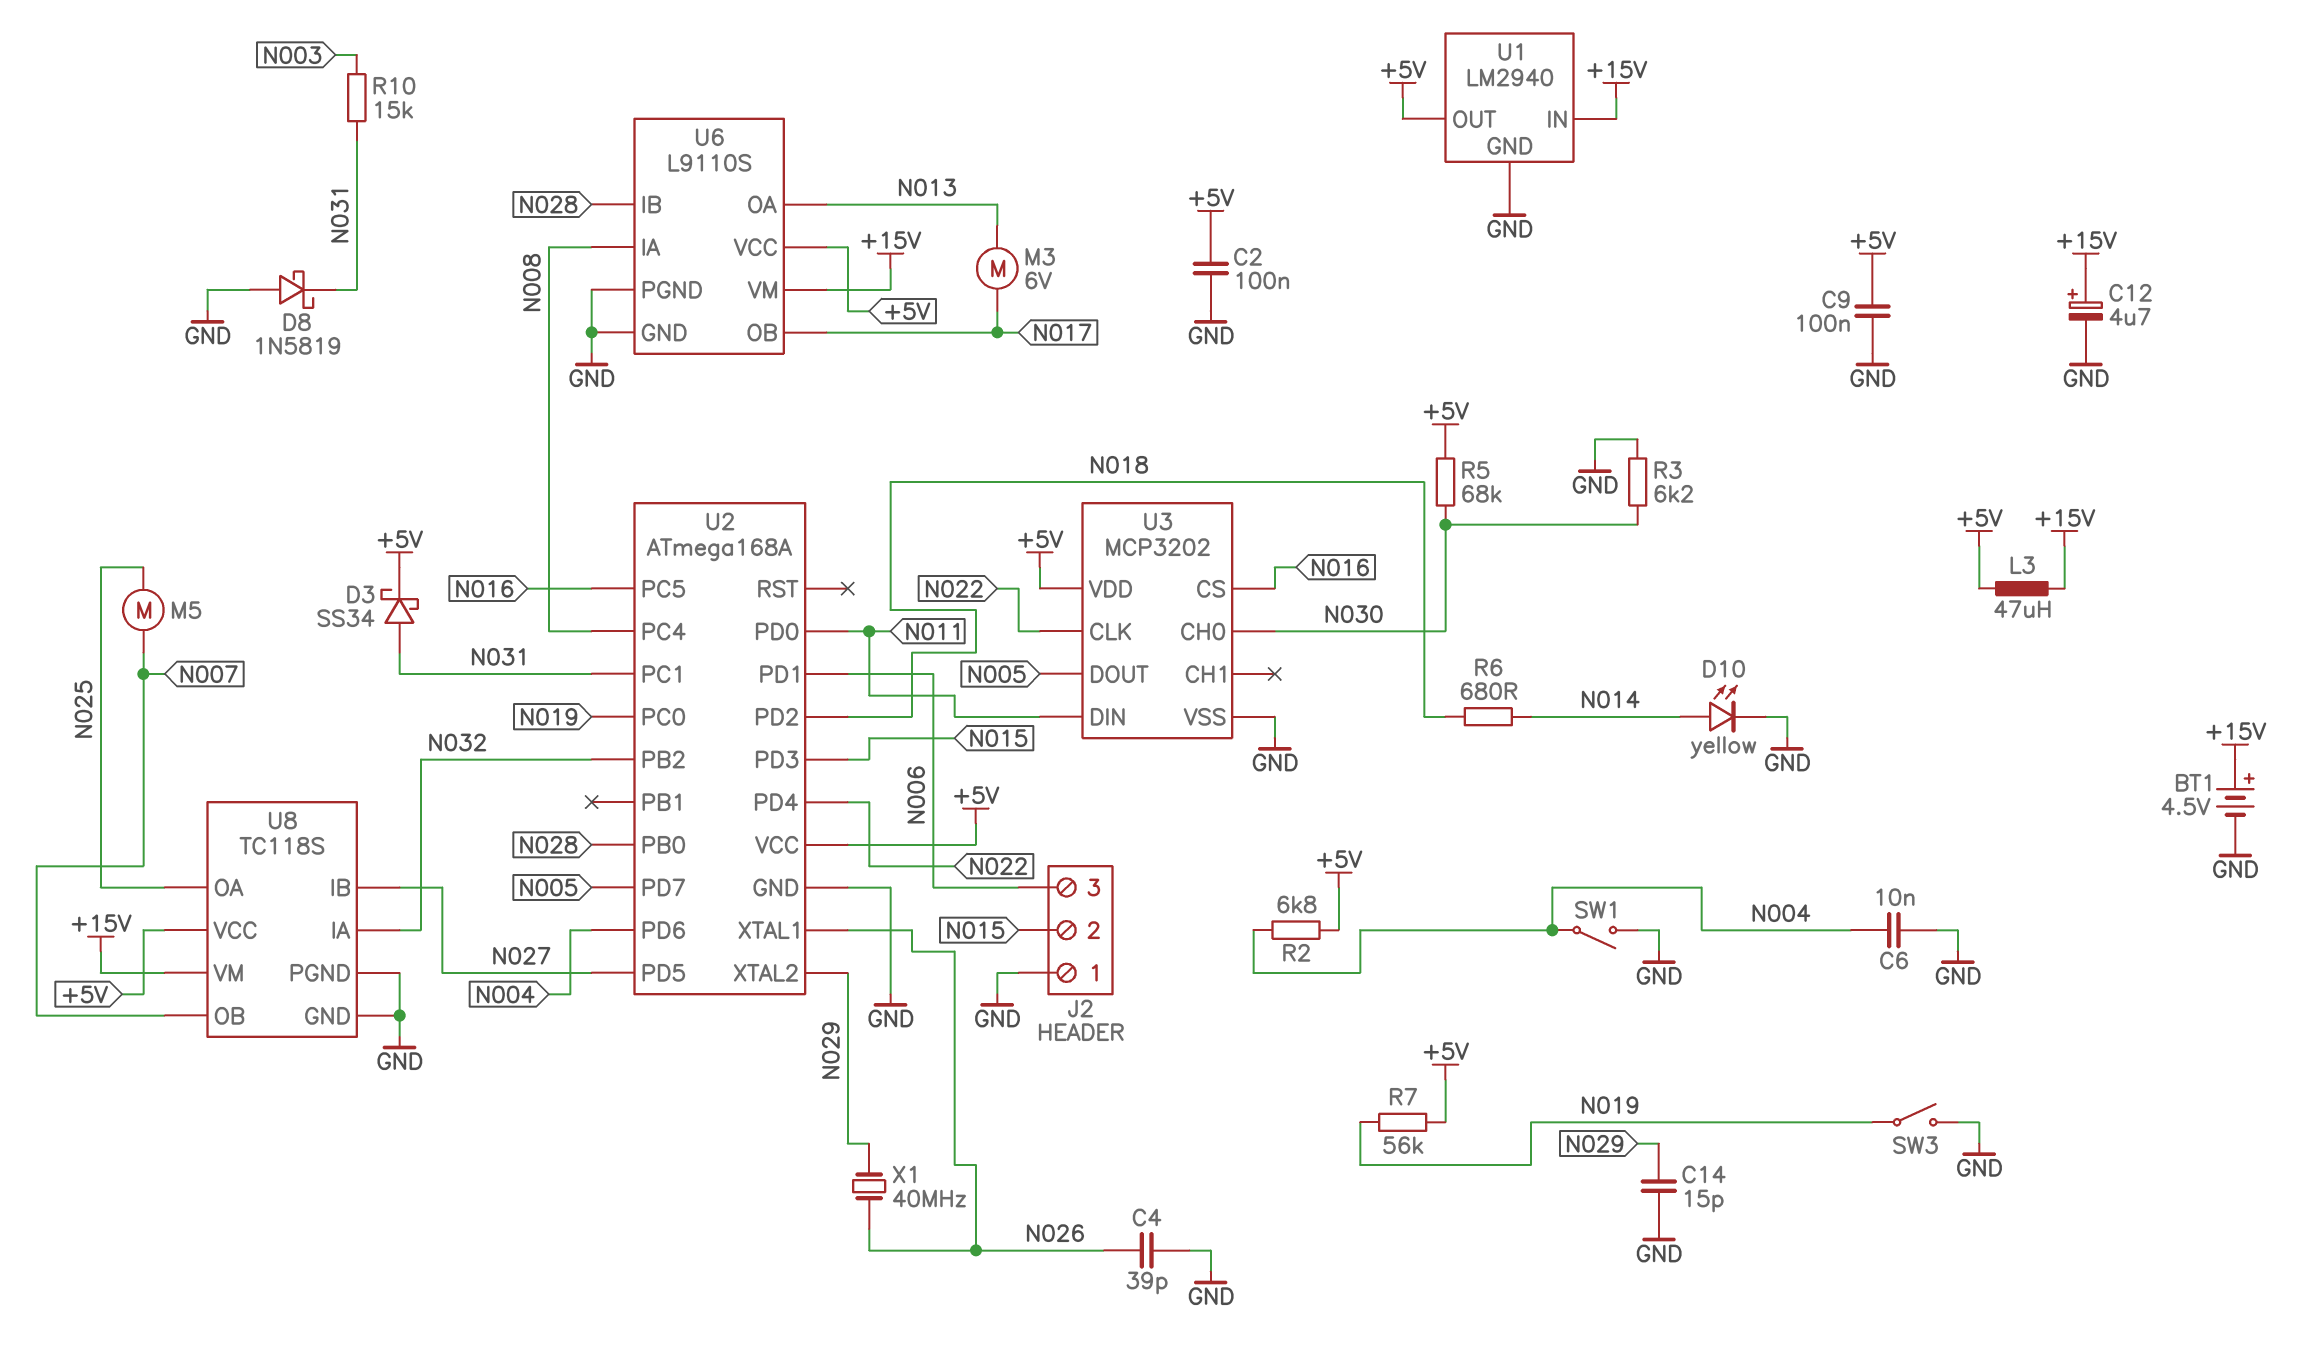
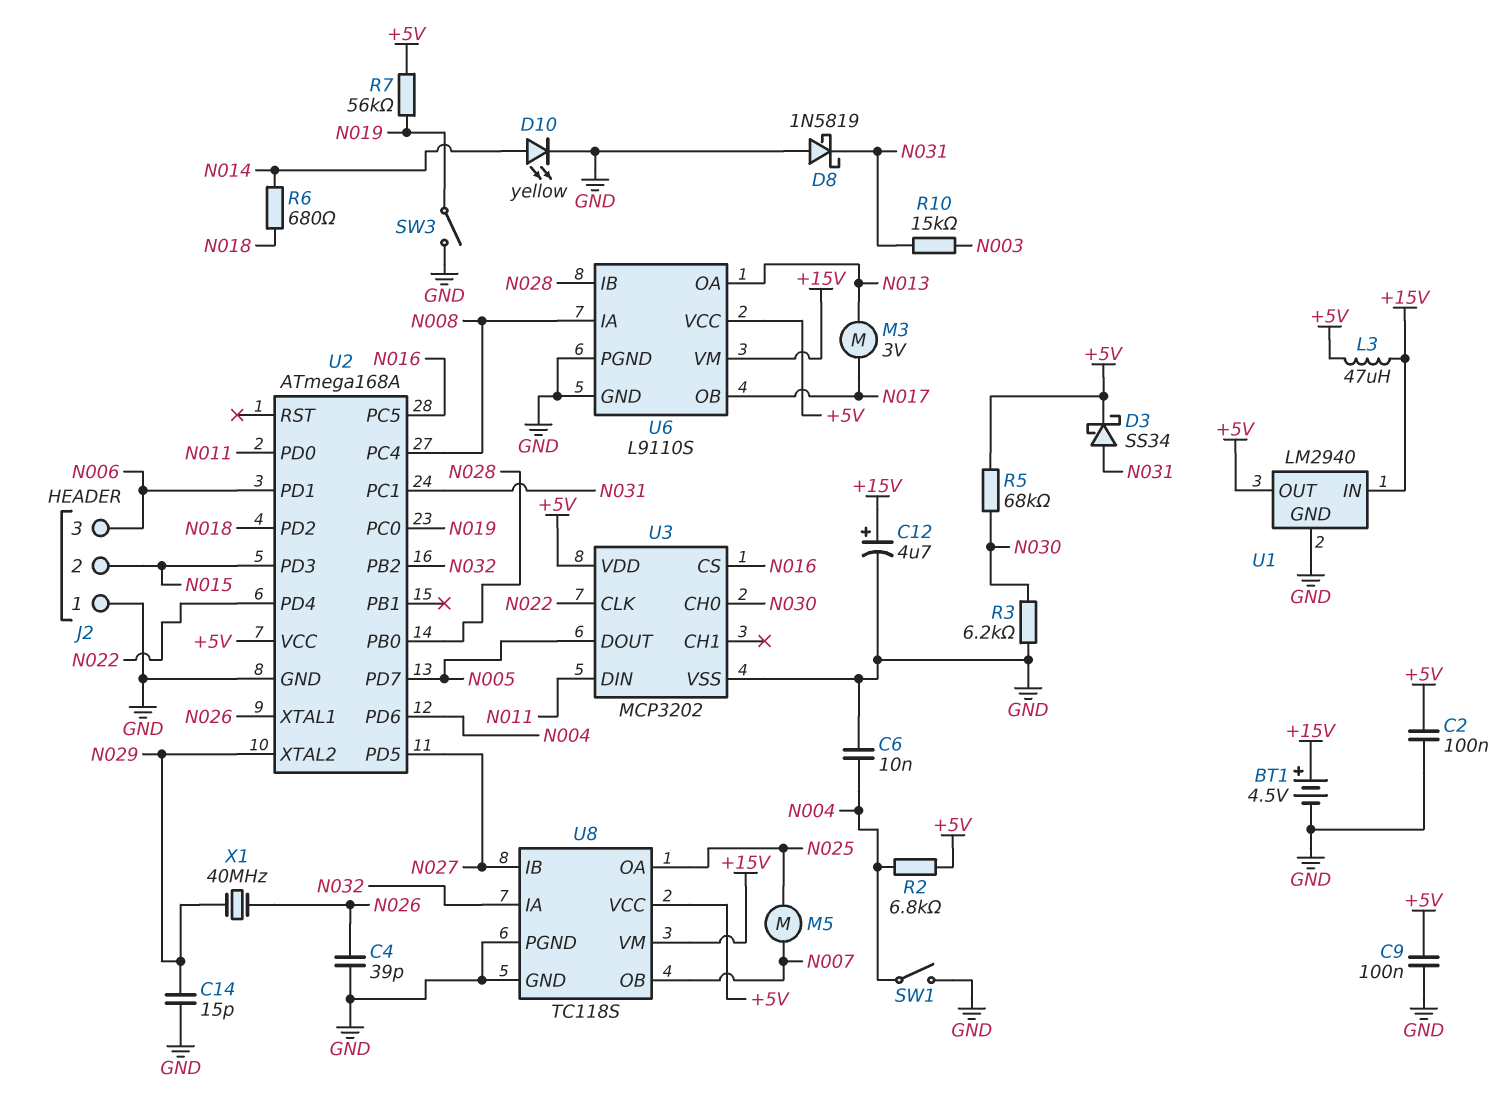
M3: motor 6V (N013, N017) -> motor 3V (N013, N017)

